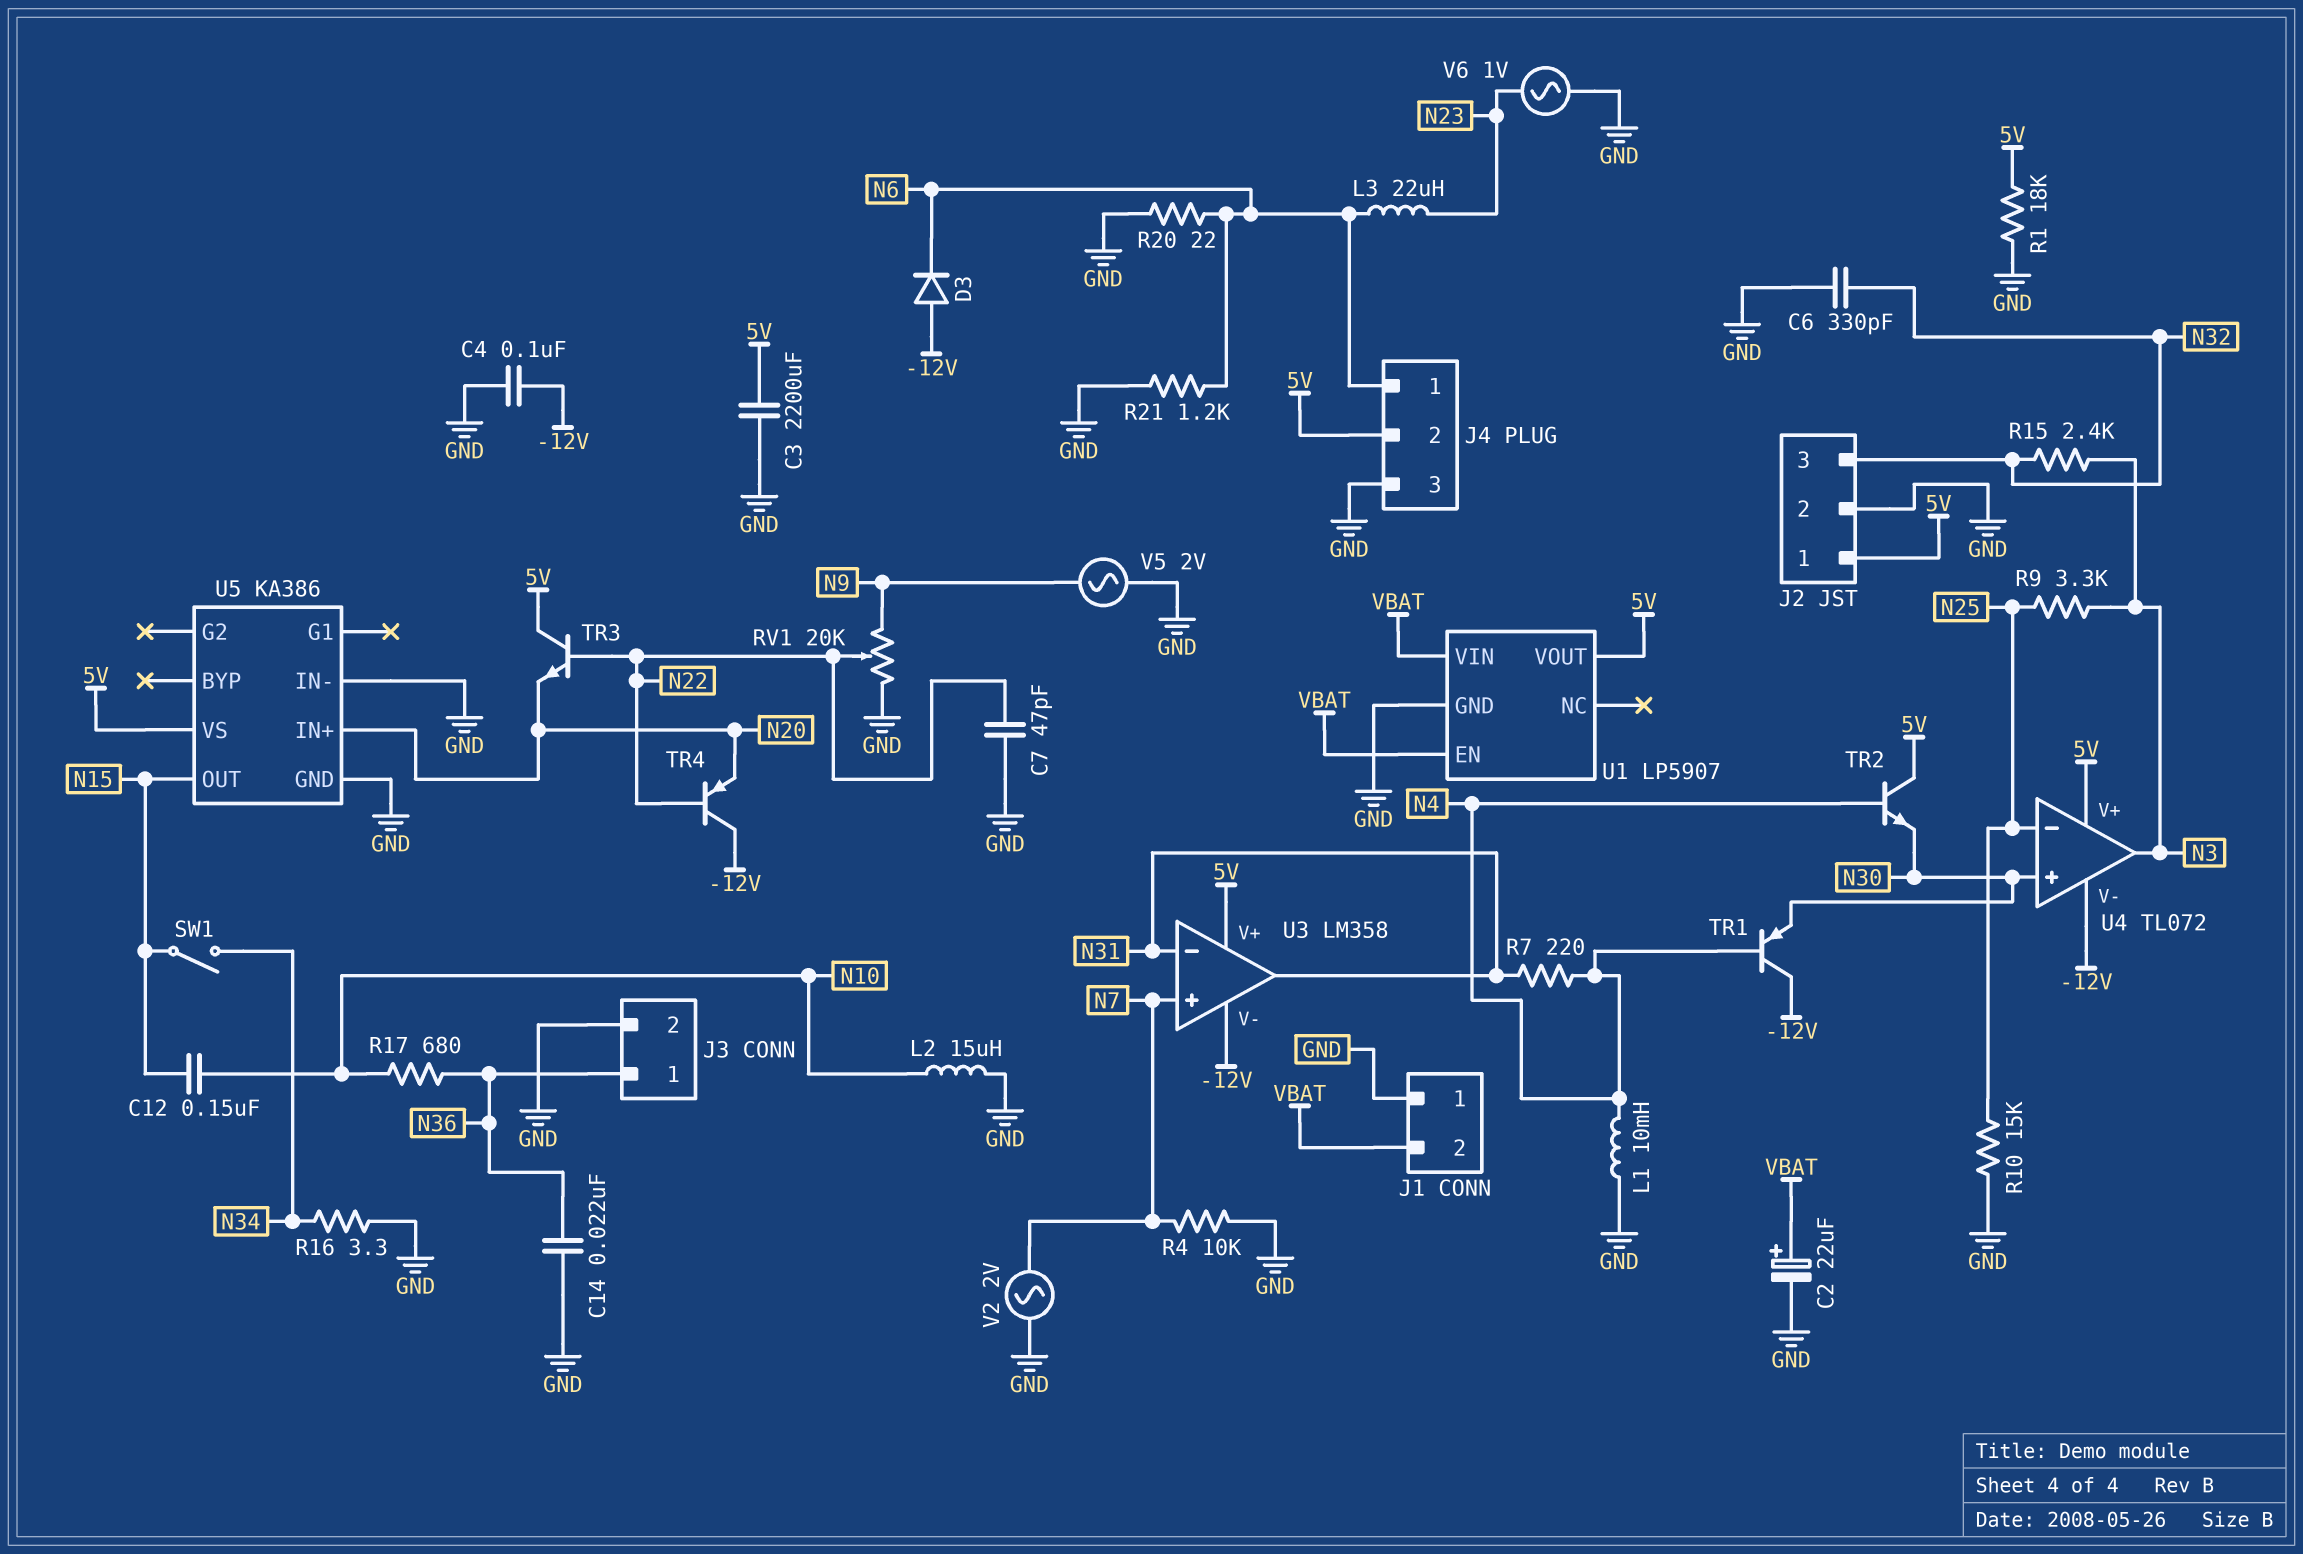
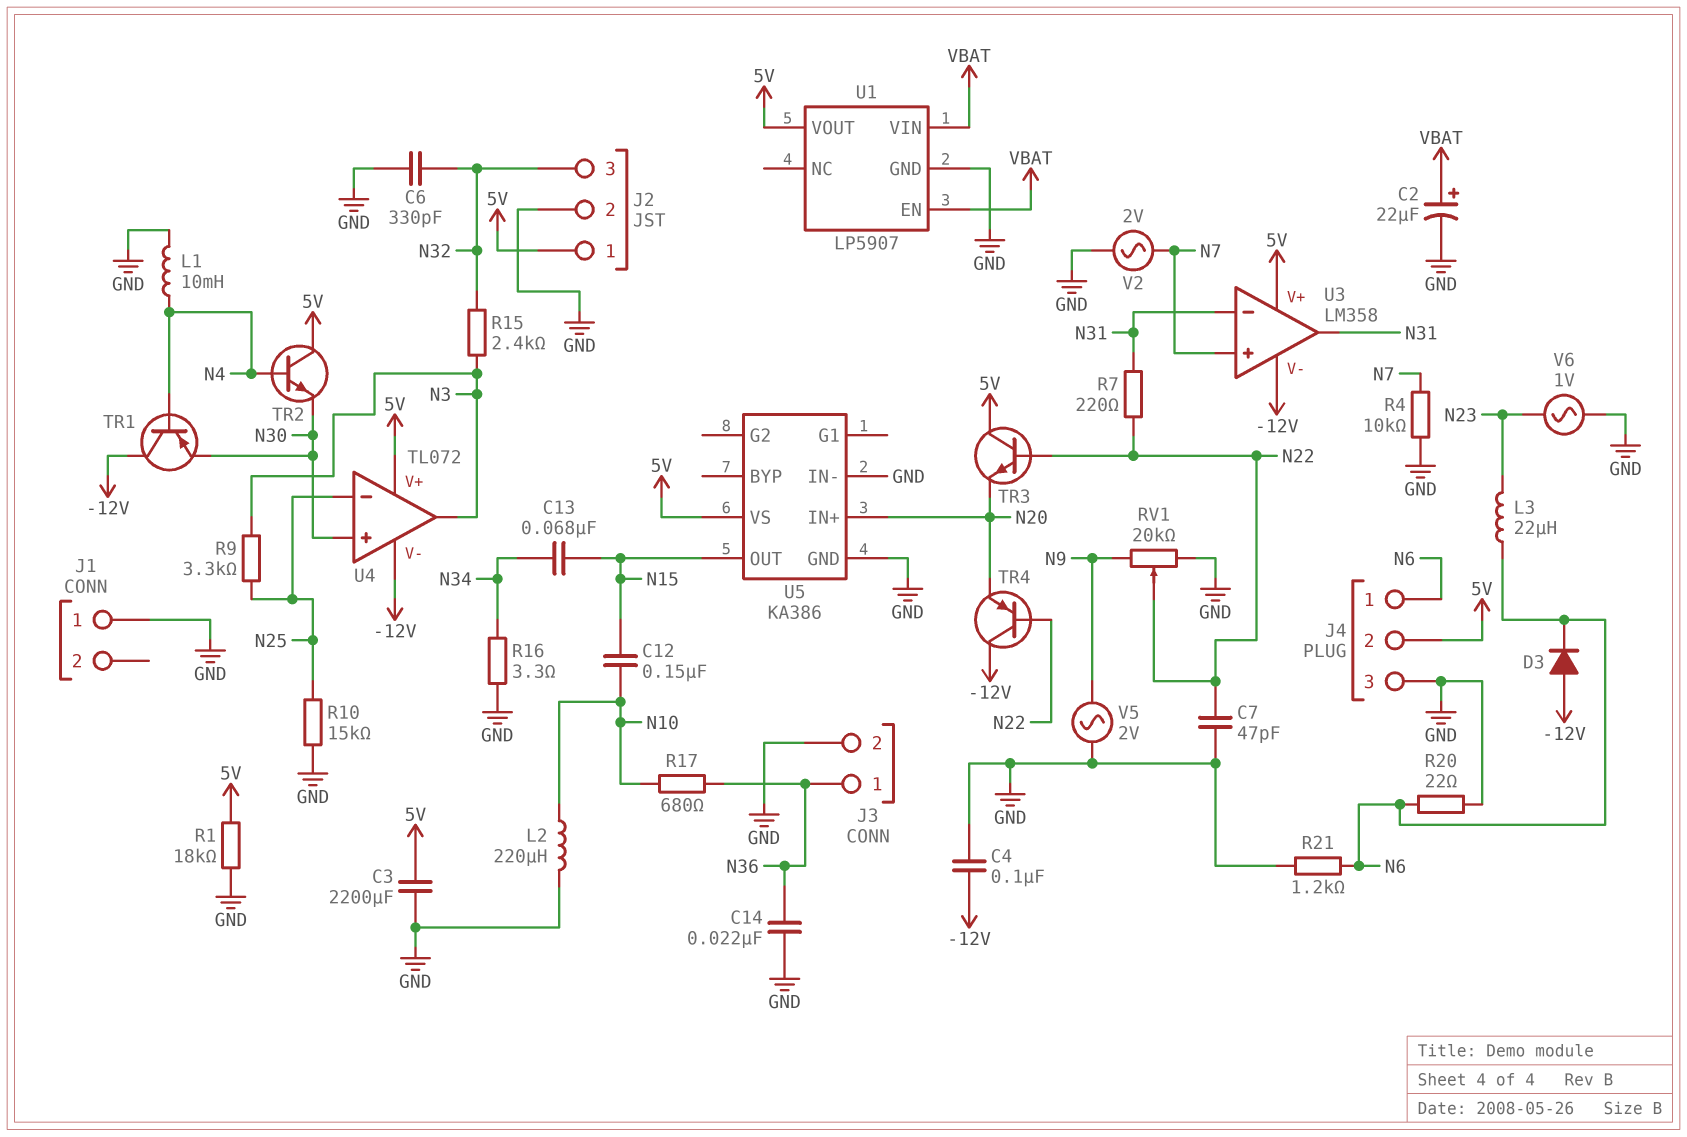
C13: none -> 68nF (N15, N34)
J1 pin 2: VBAT -> none
L2: 15uH (GND, N10) -> 220uH (GND, N10)
R7: 220 (N4, N31) -> 220 (N22, N31)
SW1: switch (N15, N34) -> none

